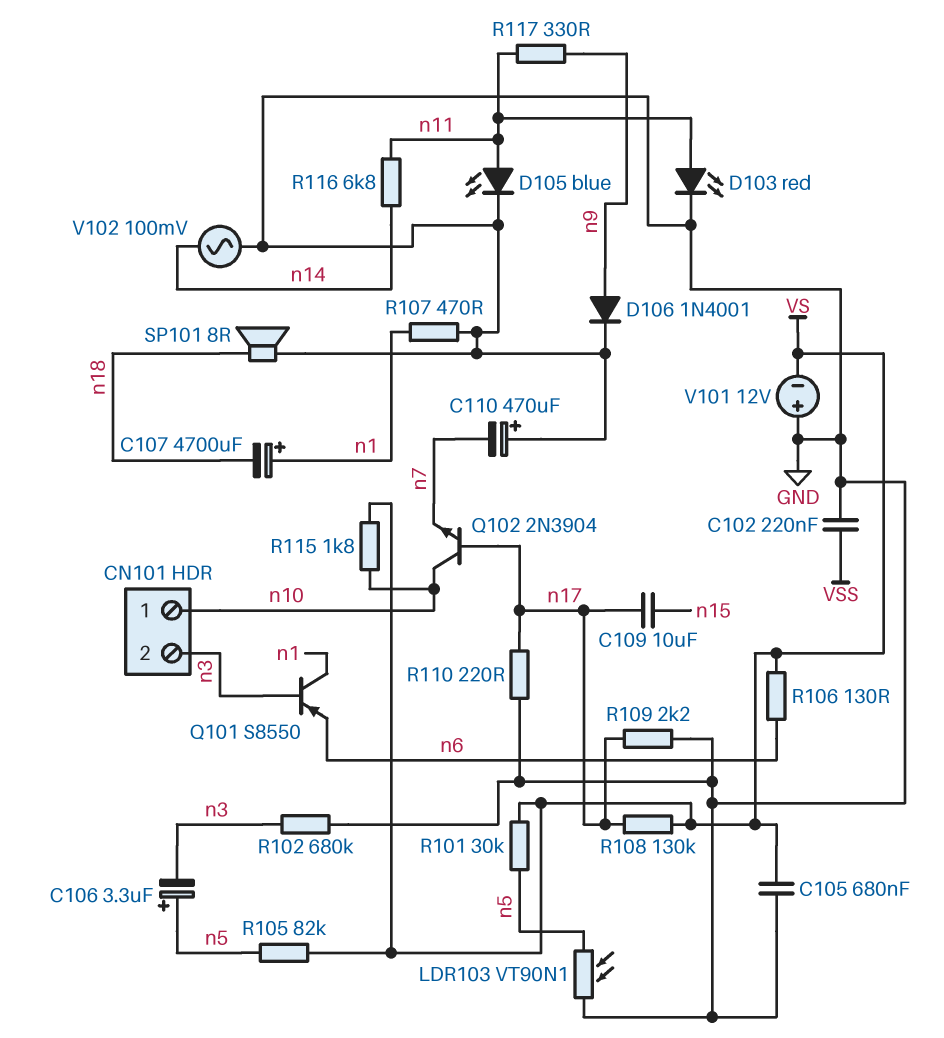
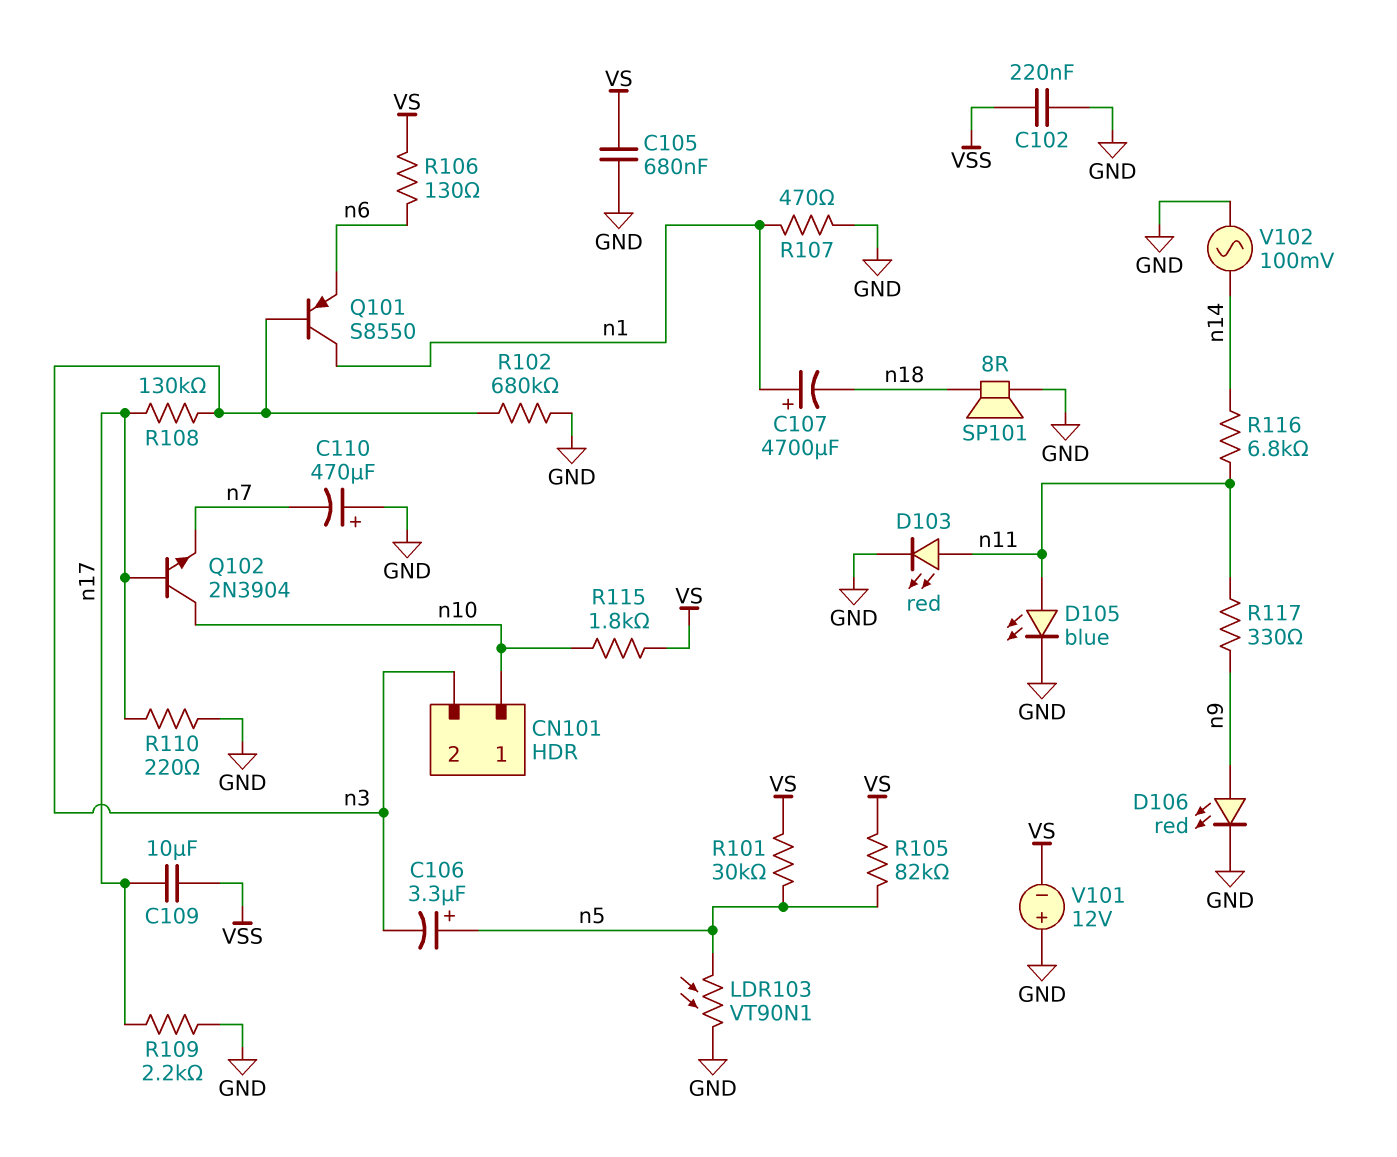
C109: 10uF (n15, n17) -> 10uF (VSS, n17)
D106: diode 1N4001 (A n9, K GND) -> LED red (A n9, K GND)
R108: 130k (VS, n17) -> 130k (n3, n17)

